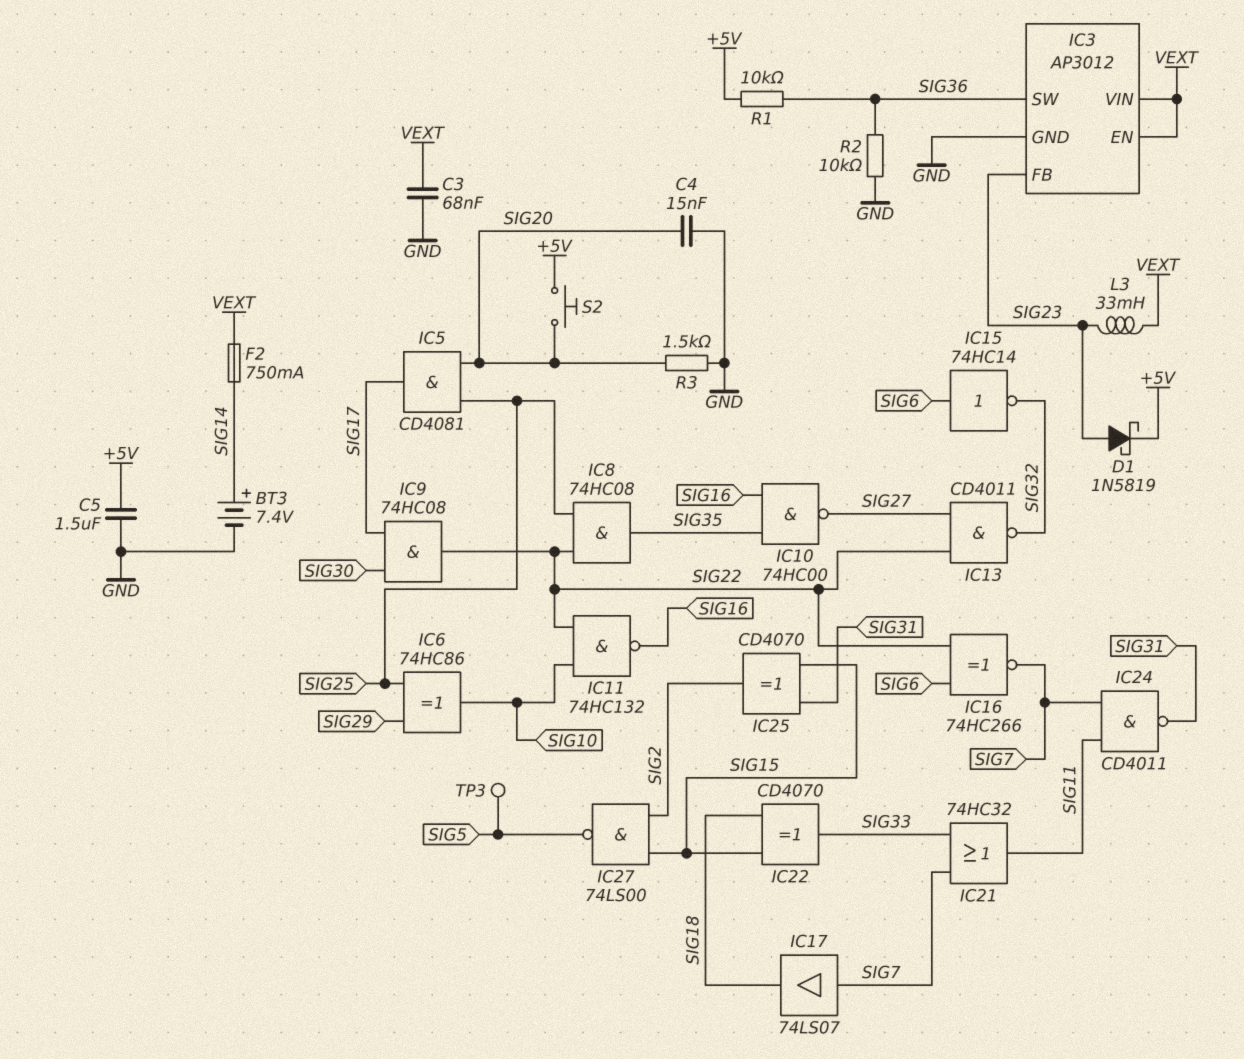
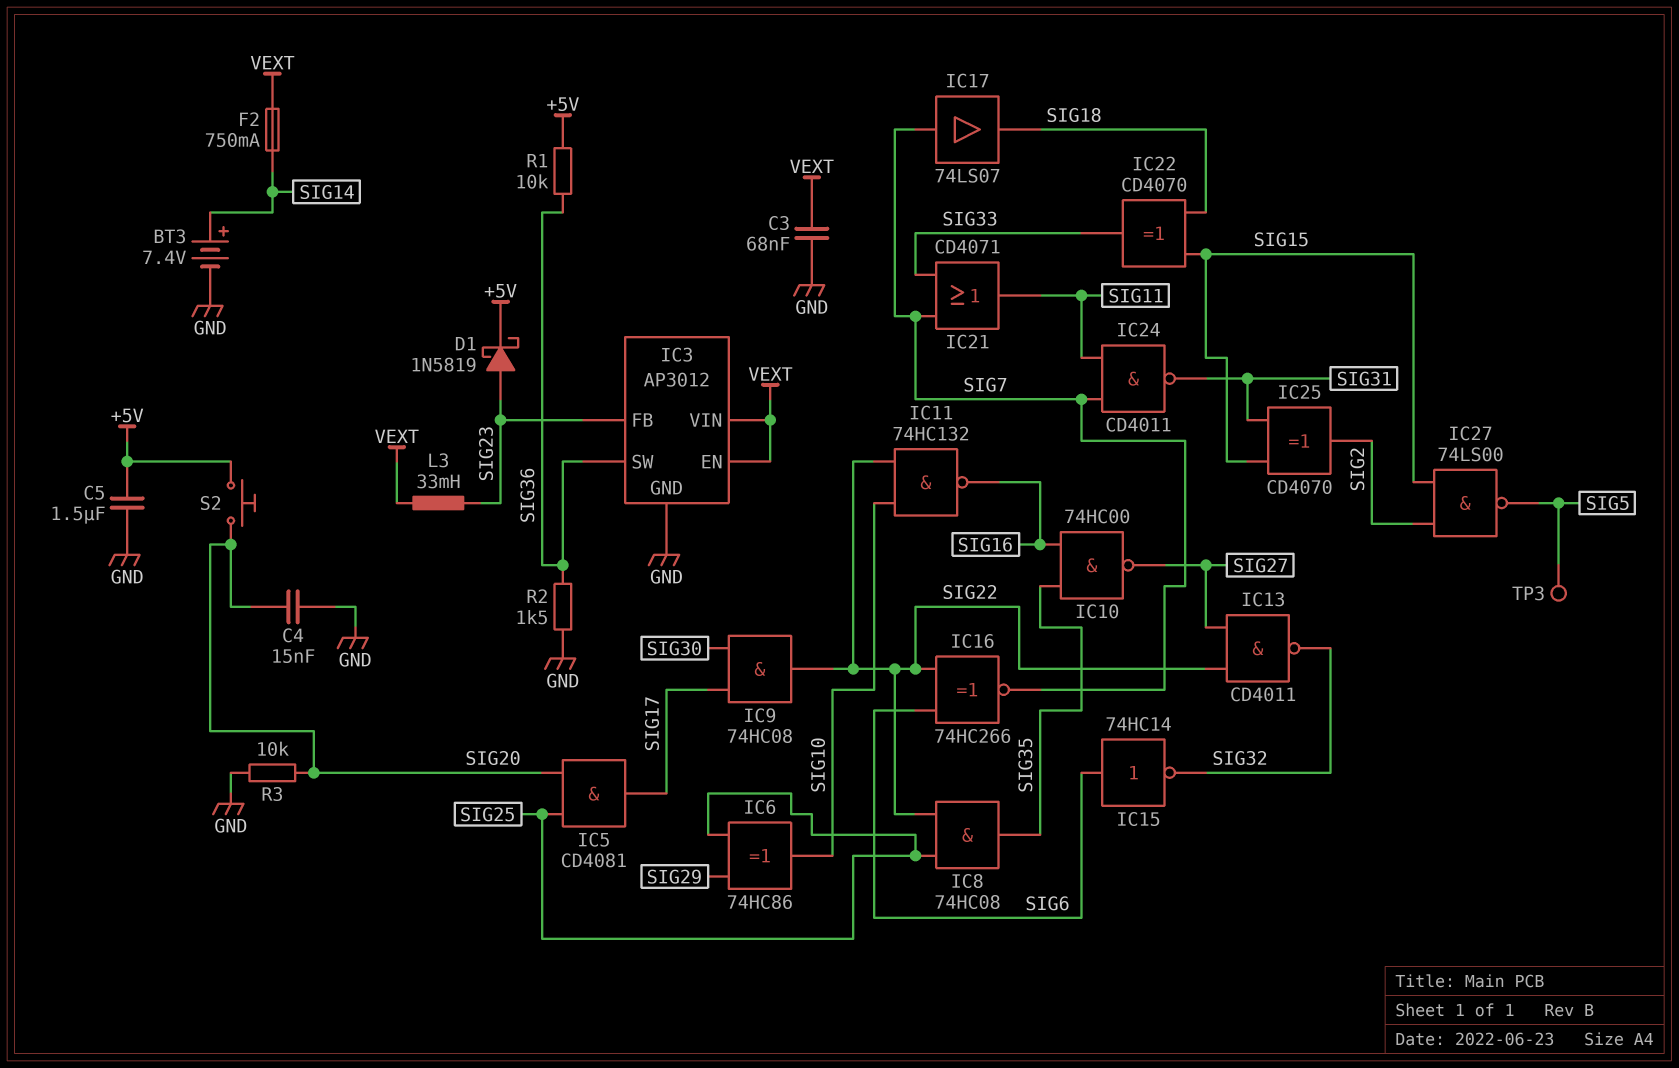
IC21: OR 74HC32 (in SIG7, in SIG33, out SIG11) -> OR CD4071 (in SIG7, in SIG33, out SIG11)
R2: 10k (GND, SIG36) -> 1.5k (GND, SIG36)
R3: 1.5k (GND, SIG20) -> 10k (GND, SIG20)

